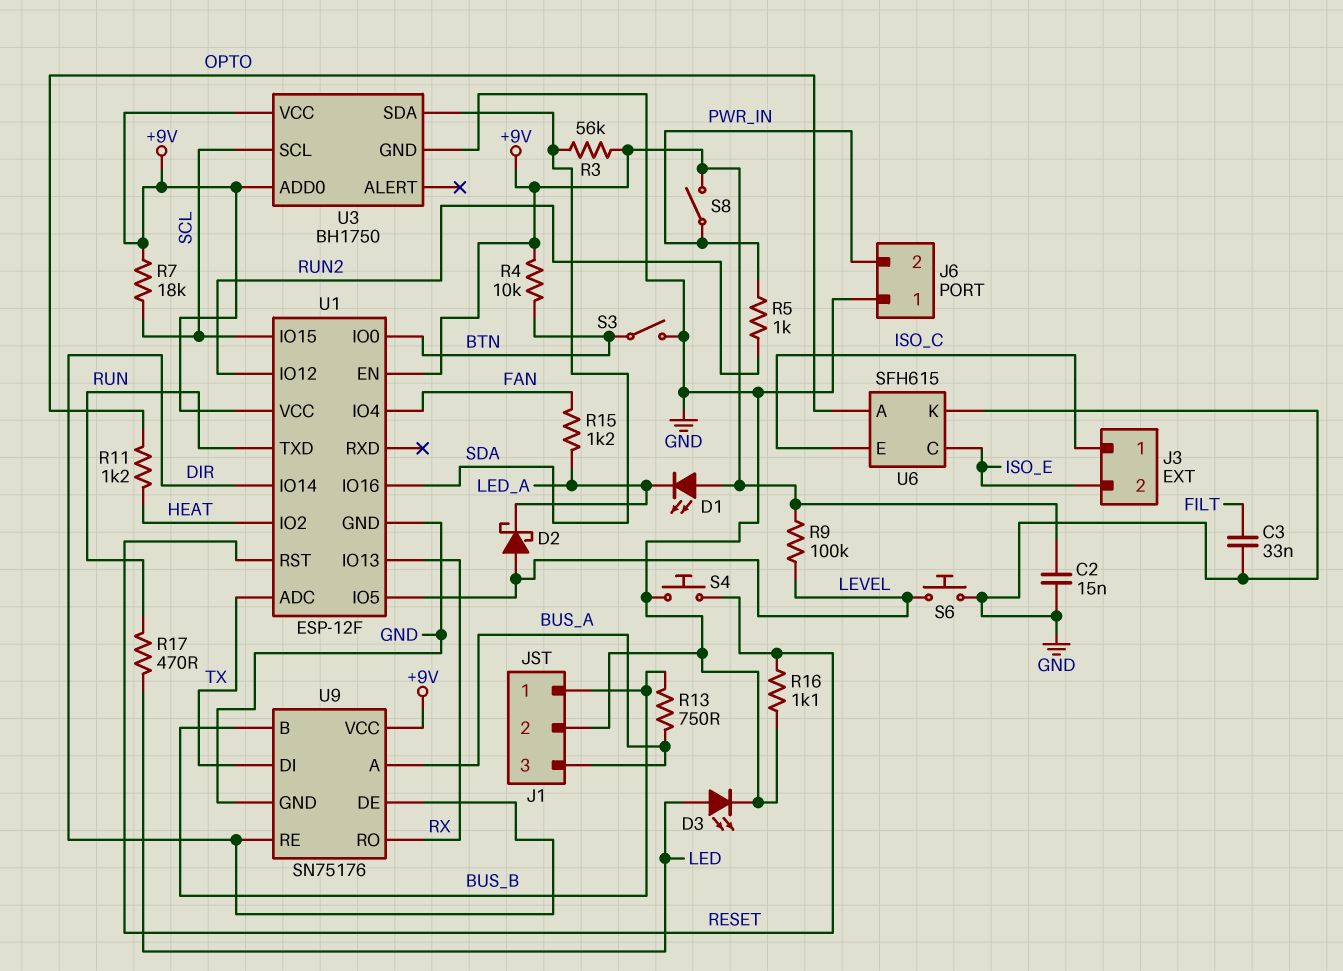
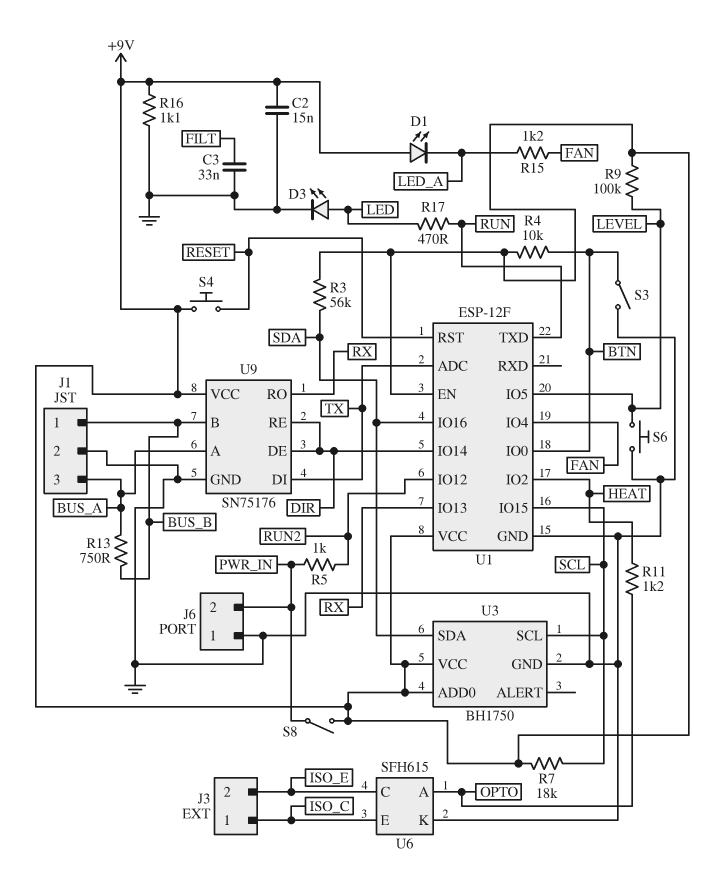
D2: schottky (A LEVEL, K LED_A) -> none
R16: 1.1k (GND, RESET) -> 1.1k (+9V, GND)
S4: button (GND, RESET) -> button (+9V, RESET)

